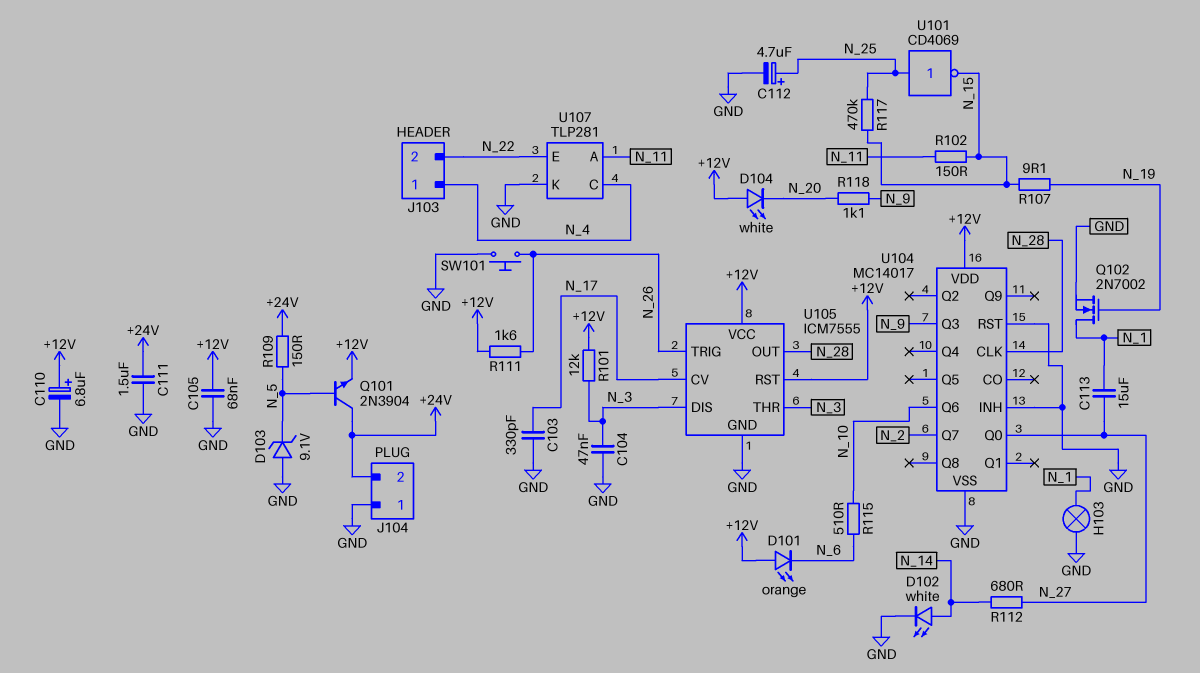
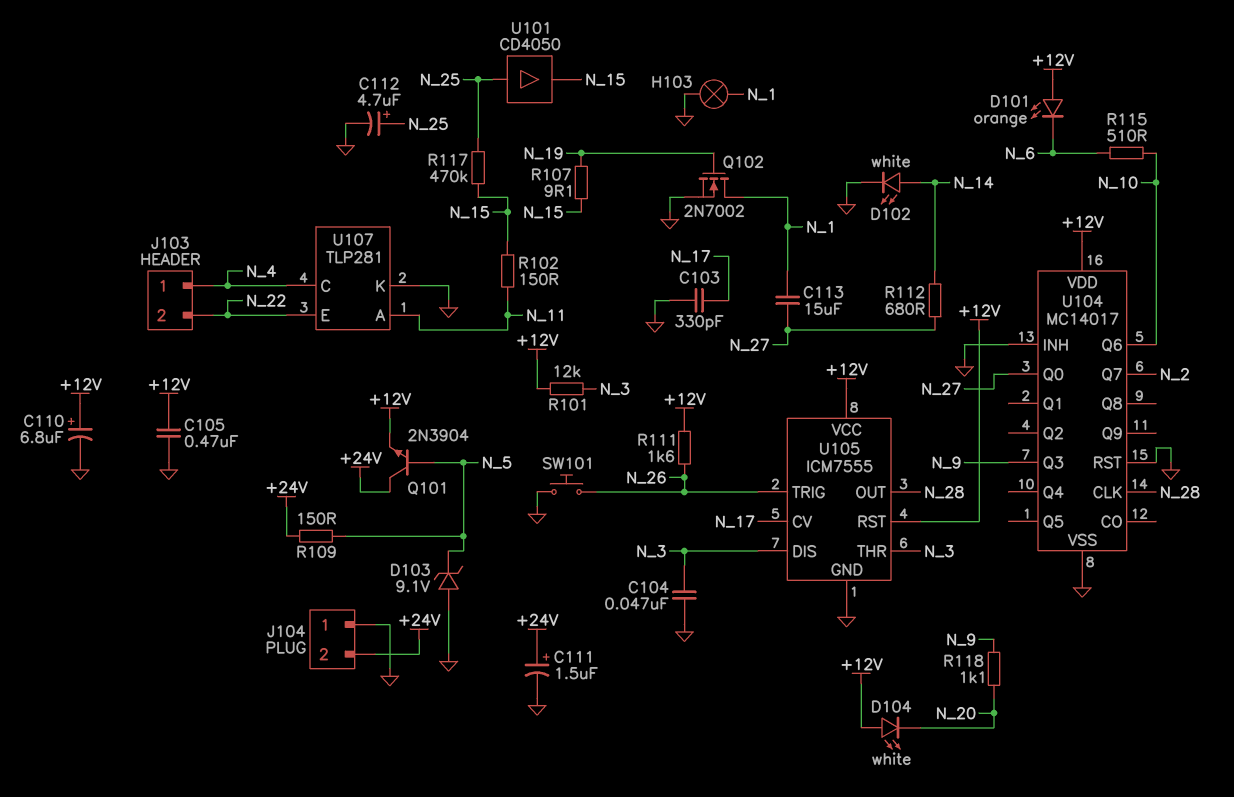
C105: 68nF (+12V, GND) -> 470nF (+12V, GND)
C111: 1.5uF (+24V, GND) -> 1.5uF (plus +24V, minus GND)
U101: NOT CD4069 (in N_25, out N_15) -> buffer CD4050 (in N_25, out N_15)

